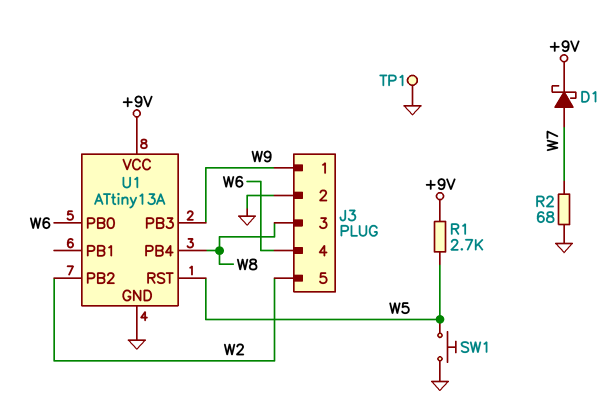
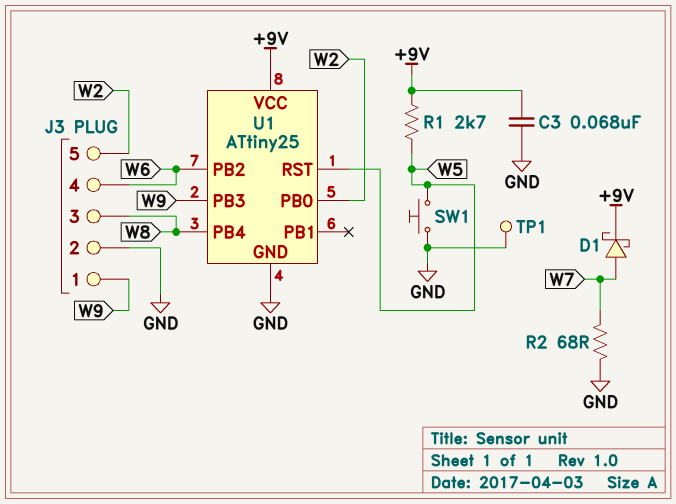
C3: none -> 68nF (+9V, GND)
U1: ATtiny13A -> ATtiny25
U1 pin PB0: W6 -> W2
U1 pin PB2: W2 -> W6

